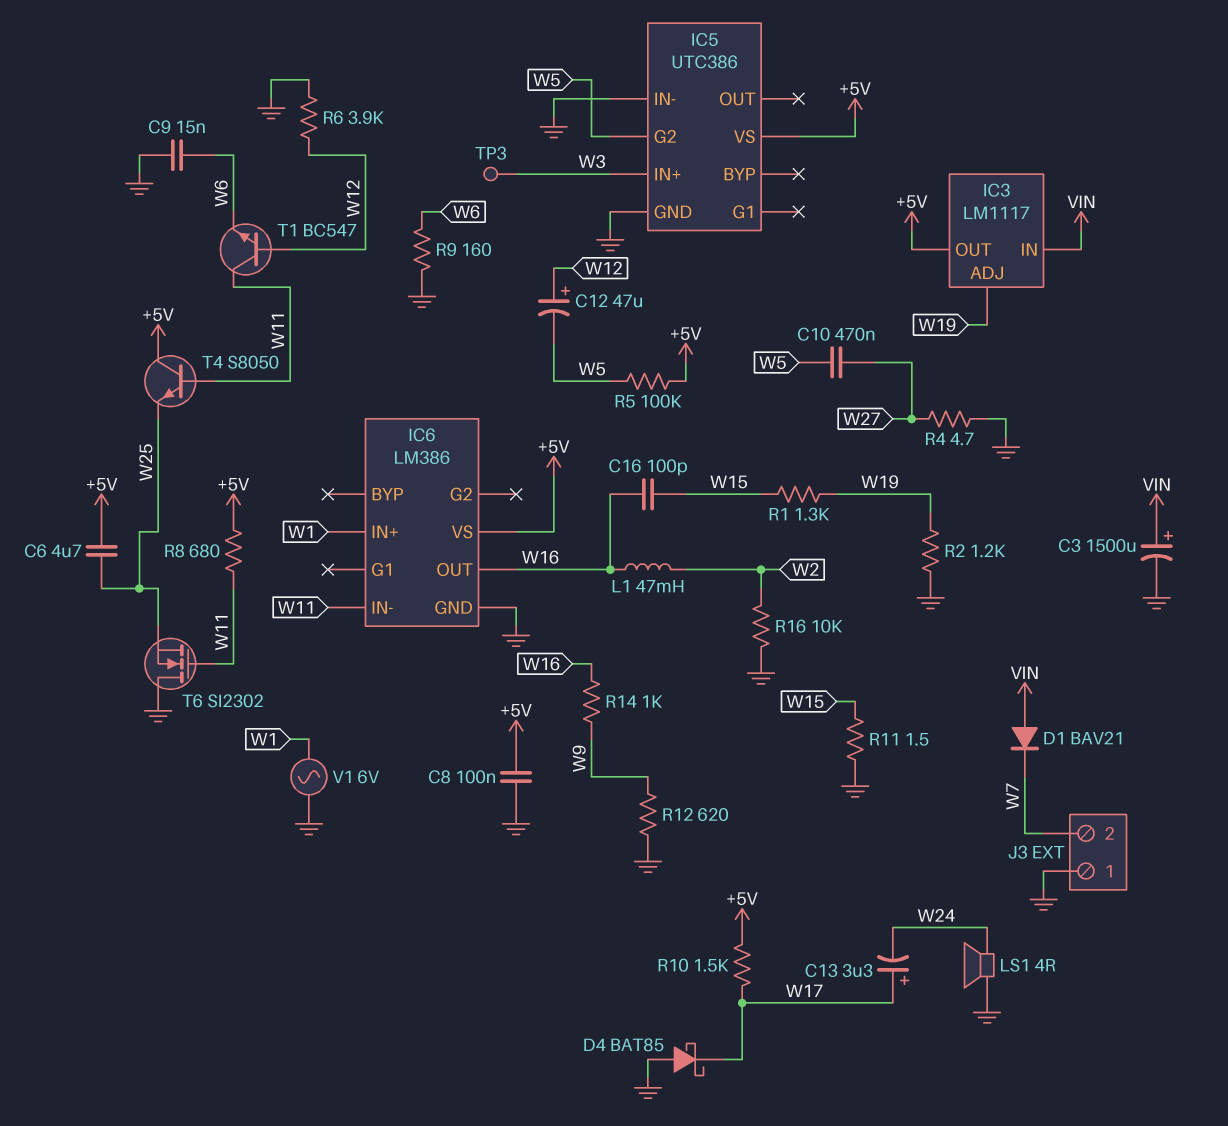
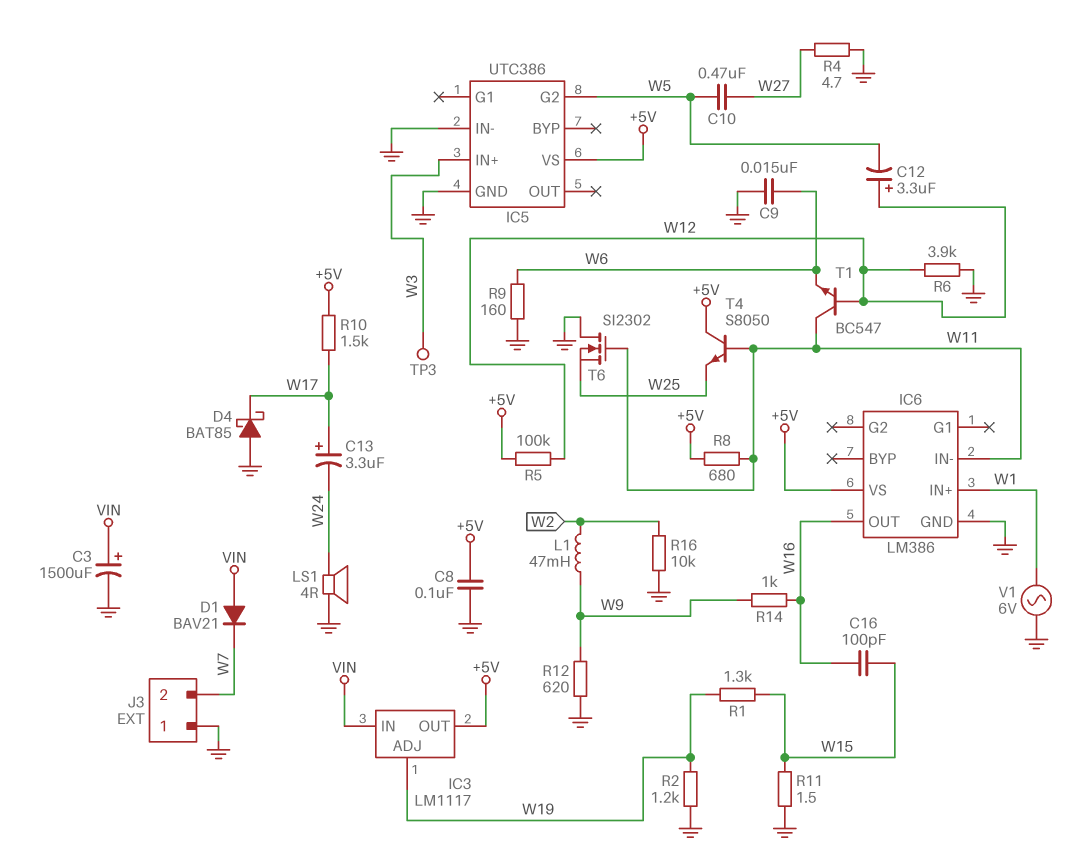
C6: 4.7uF (+5V, W25) -> none
C12: 47uF (plus W12, minus W5) -> 3.3uF (plus W12, minus W5)
L1: 47mH (W2, W16) -> 47mH (W2, W9)
R5: 100k (+5V, W5) -> 100k (+5V, W12)

